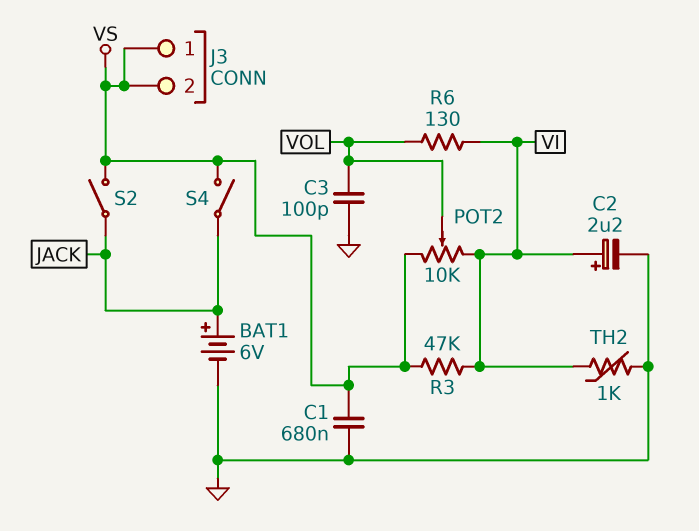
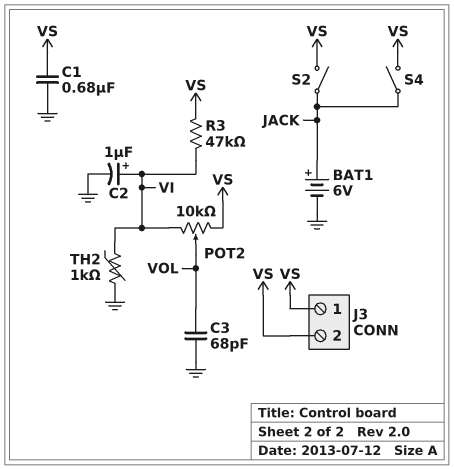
C2: 2.2uF (plus VI, minus GND) -> 1uF (plus VI, minus GND)
C3: 100pF (GND, VOL) -> 68pF (GND, VOL)
R6: 130 (VI, VOL) -> none

